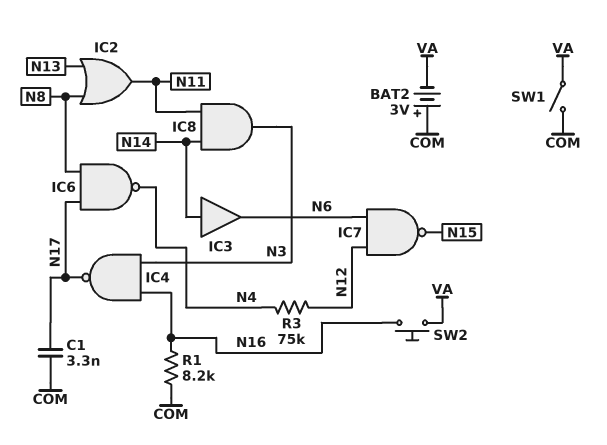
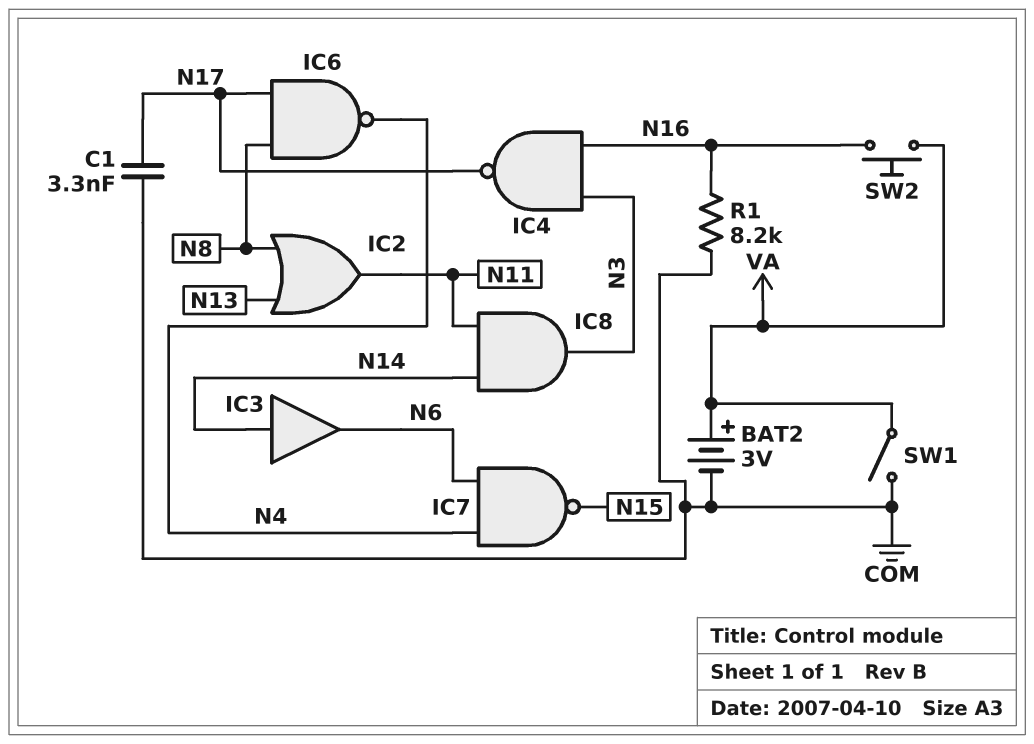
BAT2: 3V (plus COM, minus VA) -> 3V (plus VA, minus COM)
IC7: NAND (in N6, in N12, out N15) -> NAND (in N4, in N6, out N15)
R3: 75k (N4, N12) -> none

